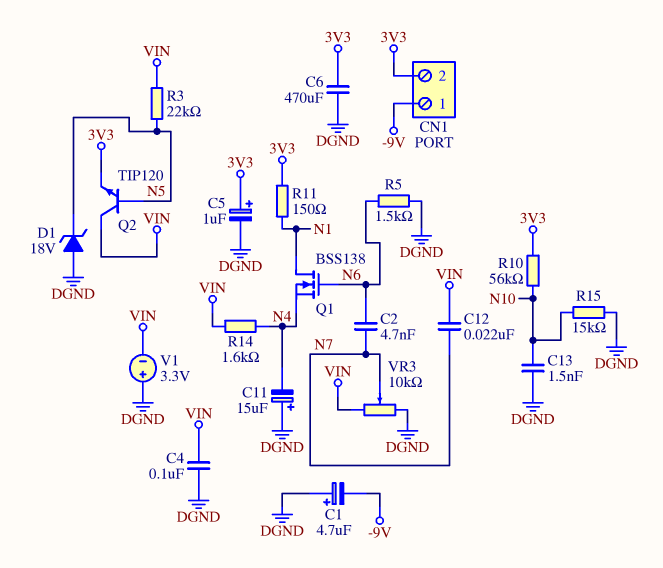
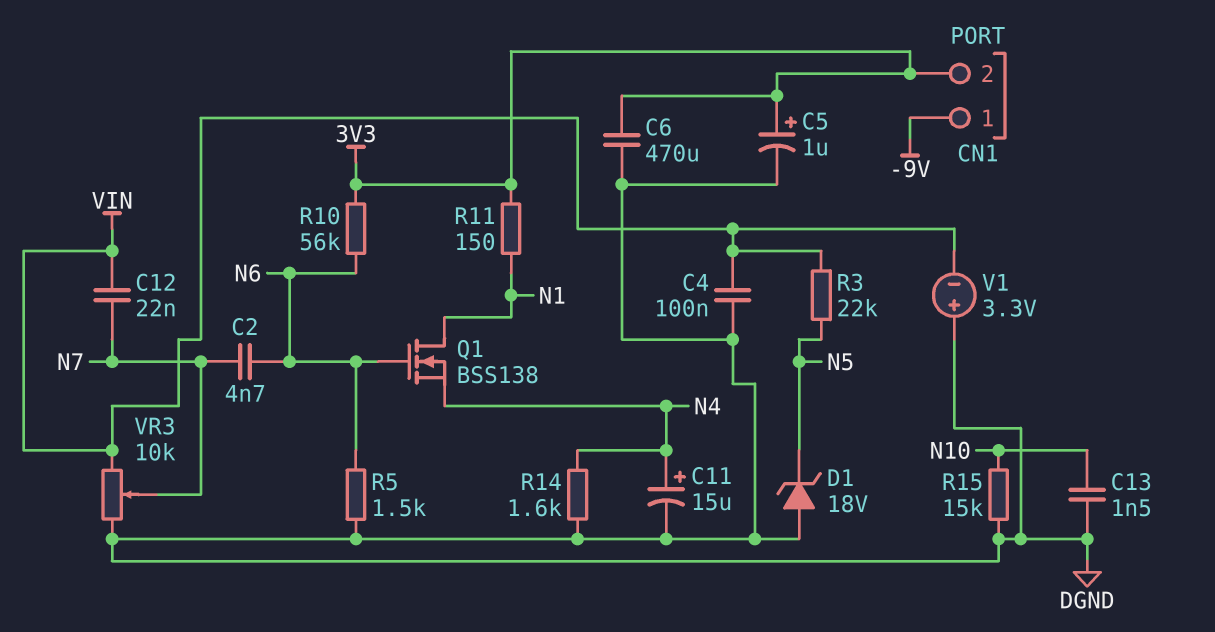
C1: 4.7uF (plus DGND, minus -9V) -> none
C11: 15uF (plus DGND, minus N4) -> 15uF (plus N4, minus DGND)
Q2: NPN TIP120 (B N5, C VIN, E 3V3) -> none
R10: 56k (3V3, N10) -> 56k (3V3, N6)
R14: 1.6k (N4, VIN) -> 1.6k (DGND, N4)

